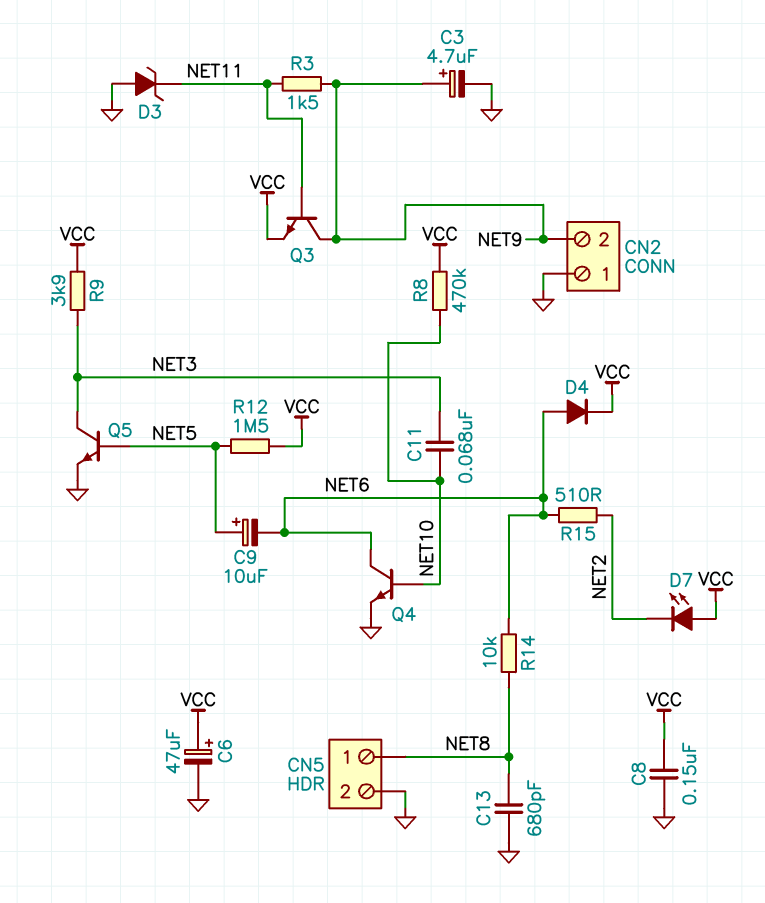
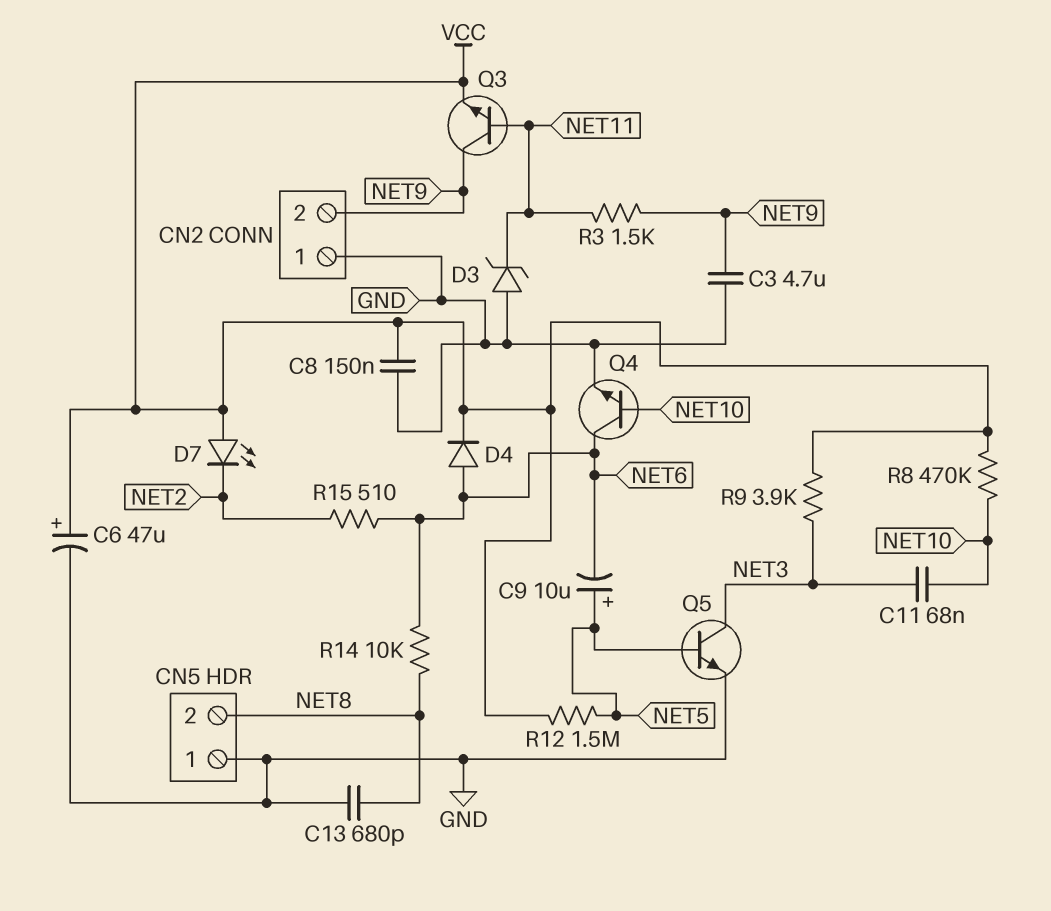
C3: 4.7uF (plus NET9, minus GND) -> 4.7uF (GND, NET9)
CN5 pin 1: NET8 -> GND
CN5 pin 2: GND -> NET8

